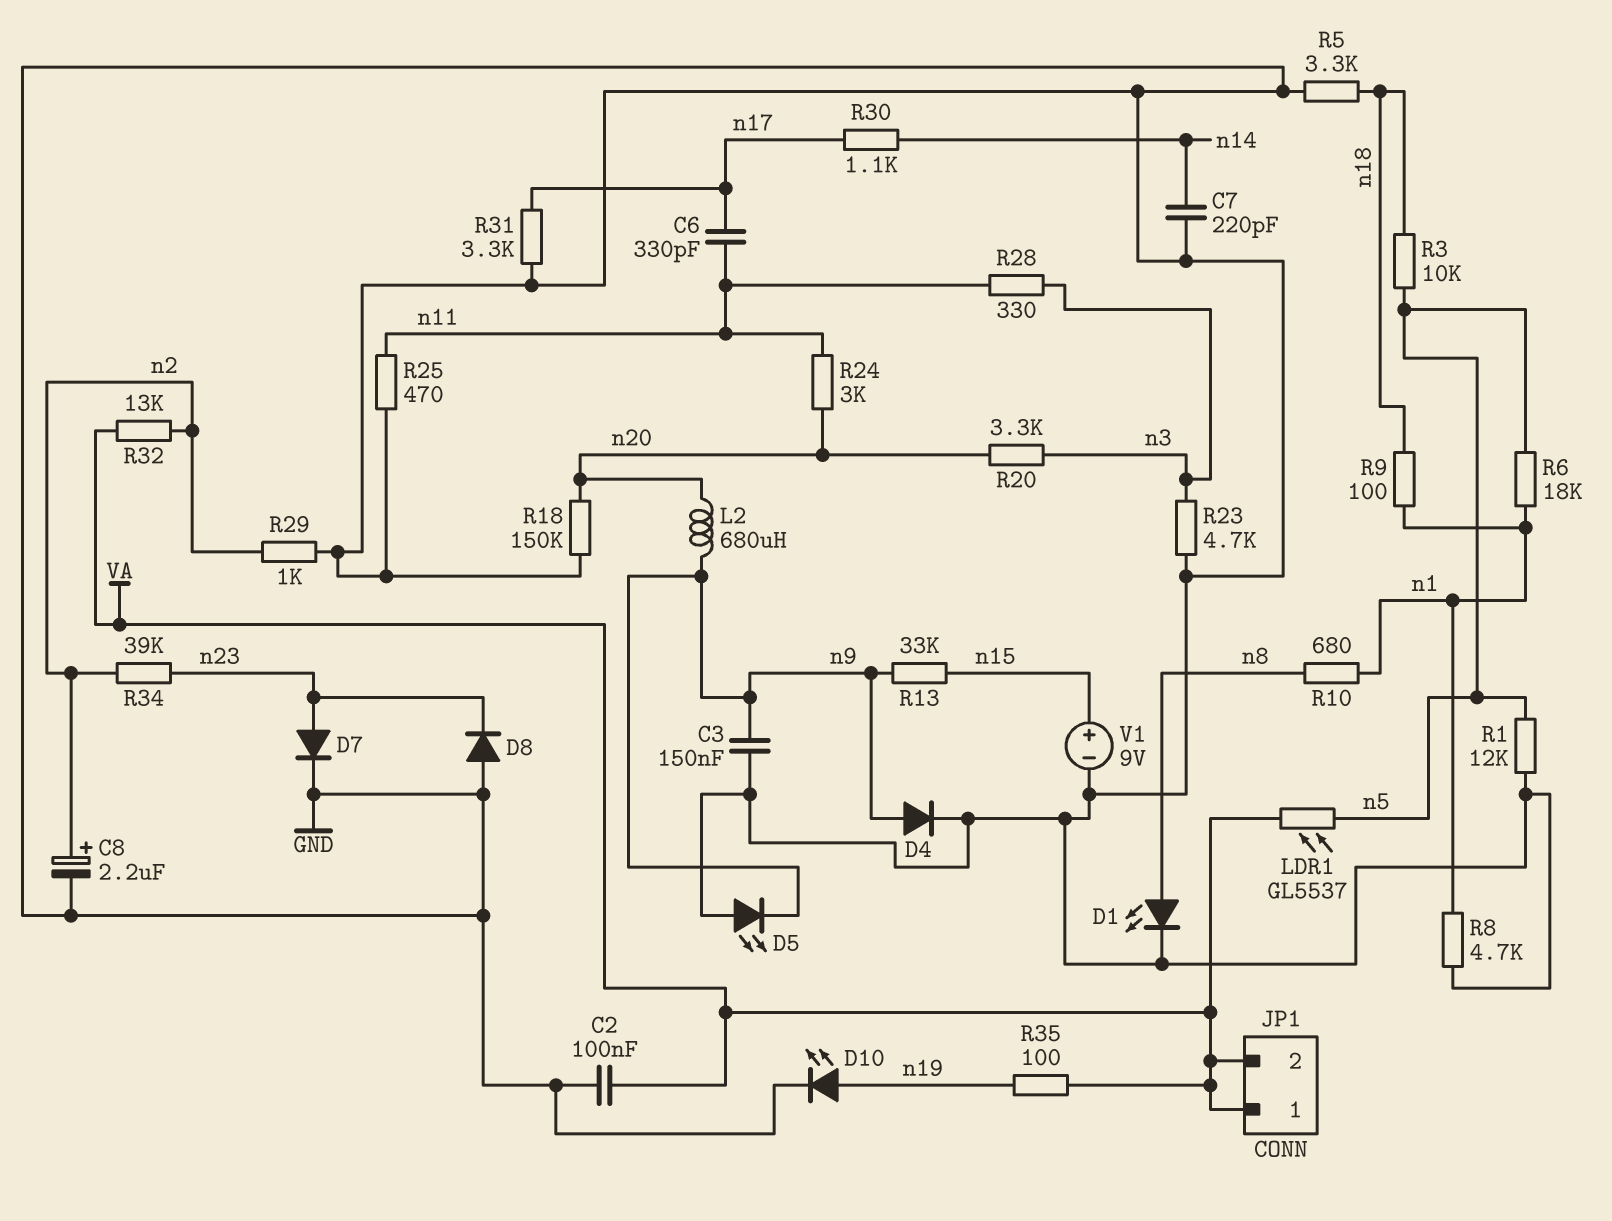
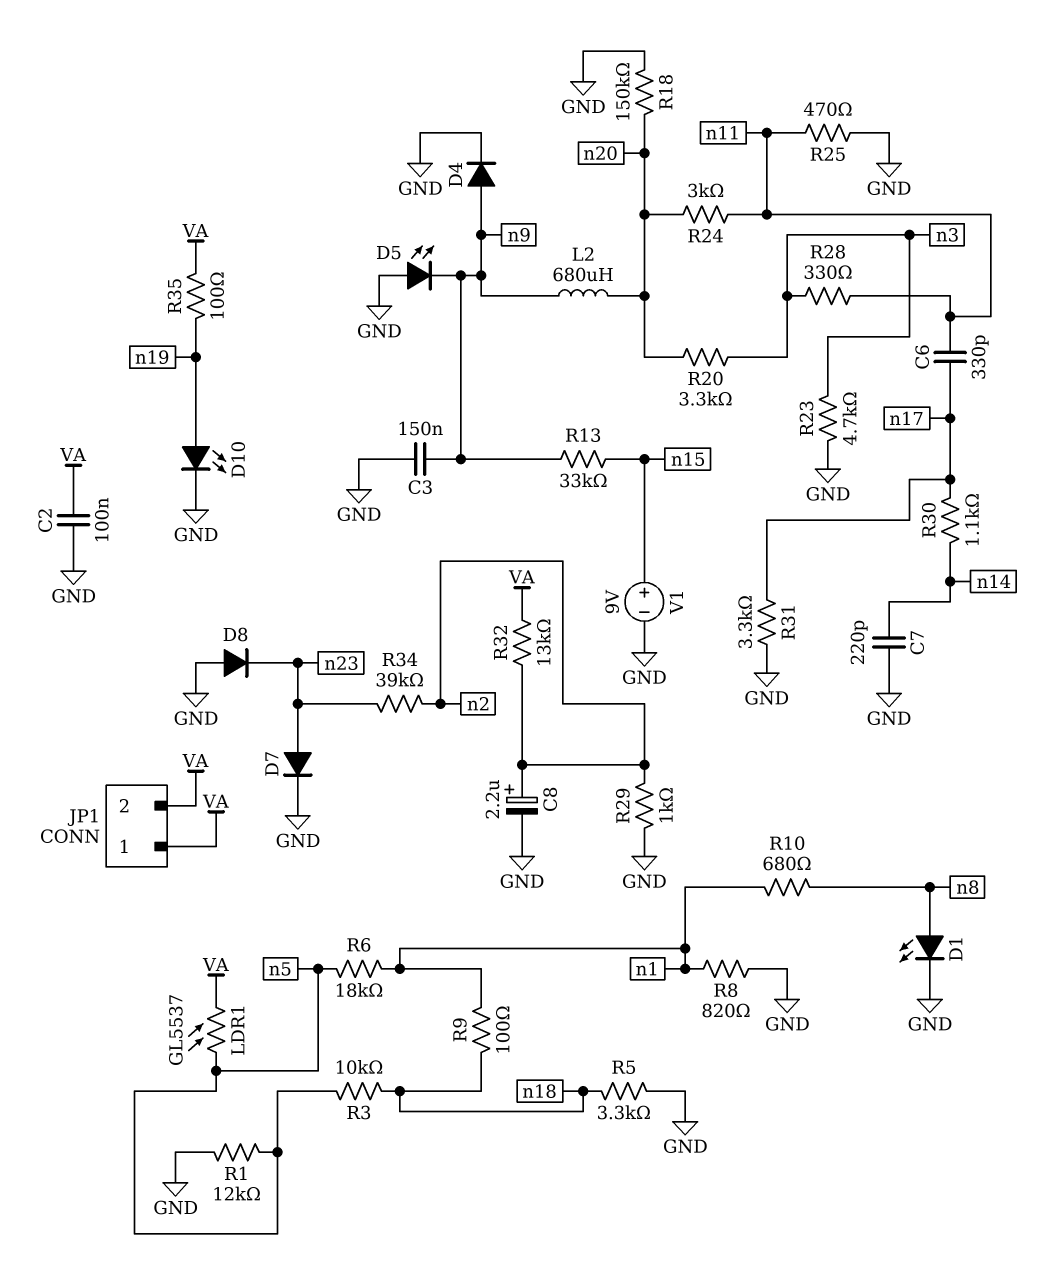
R8: 4.7k (GND, n1) -> 820 (GND, n1)

